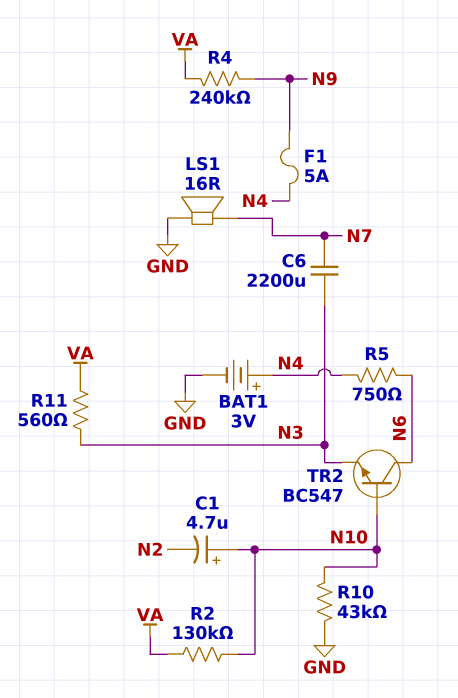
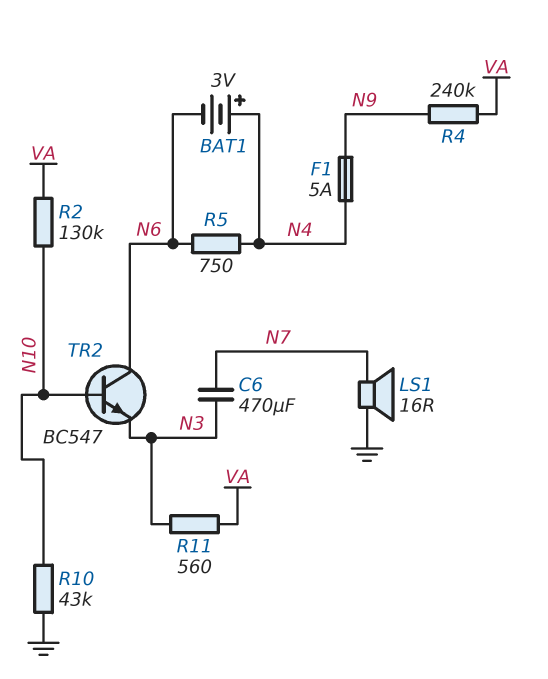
BAT1: 3V (plus N4, minus GND) -> 3V (plus N4, minus N6)
C1: 4.7uF (plus N10, minus N2) -> none
C6: 2200uF (N3, N7) -> 470uF (N3, N7)

